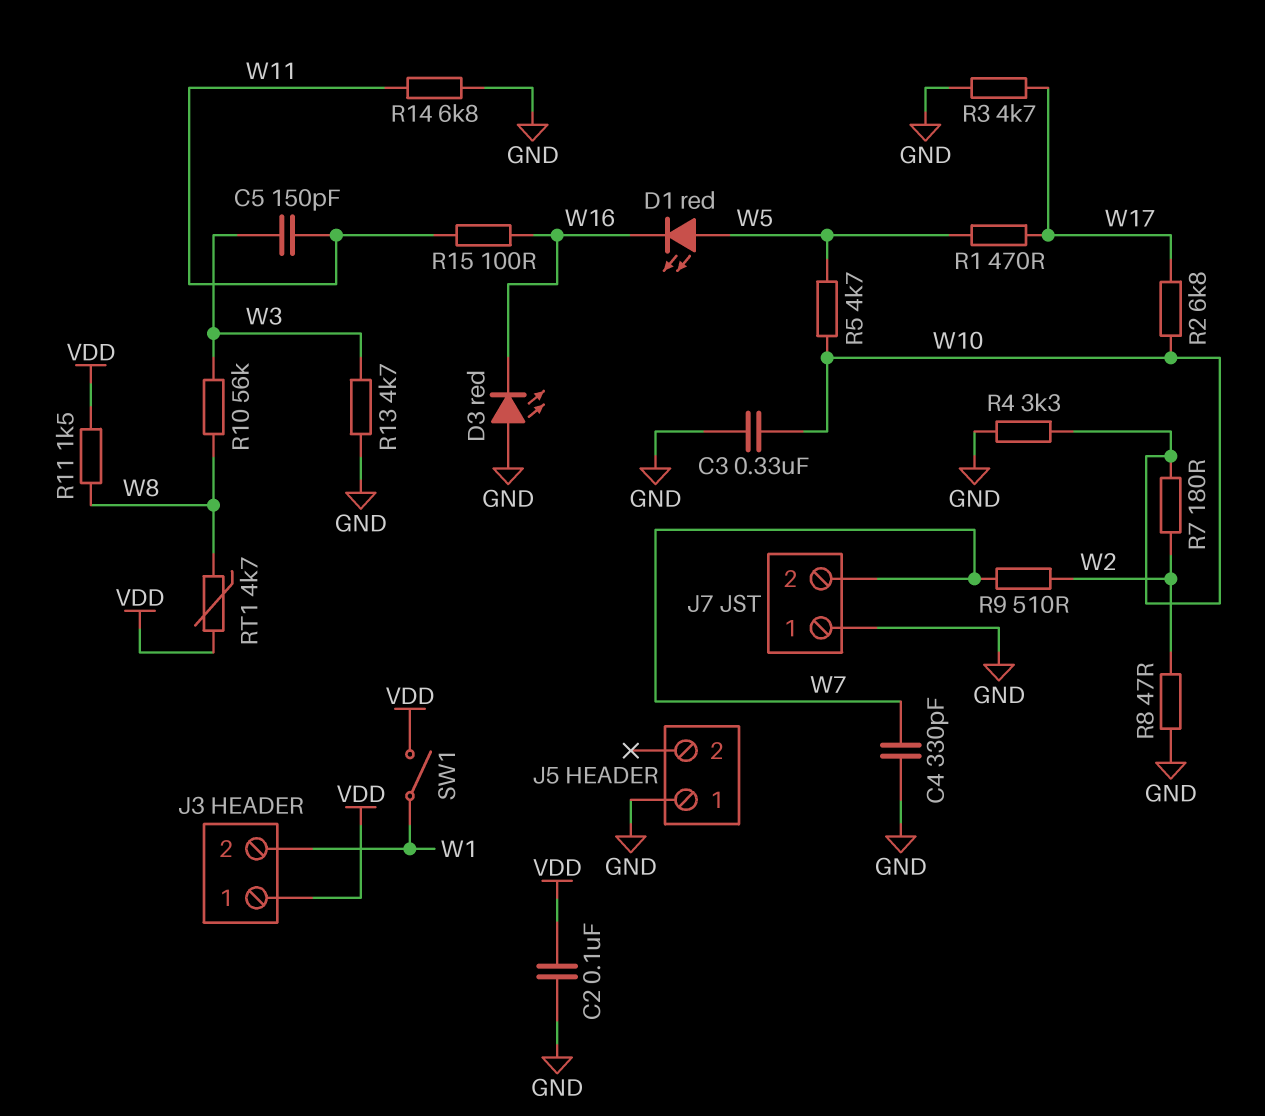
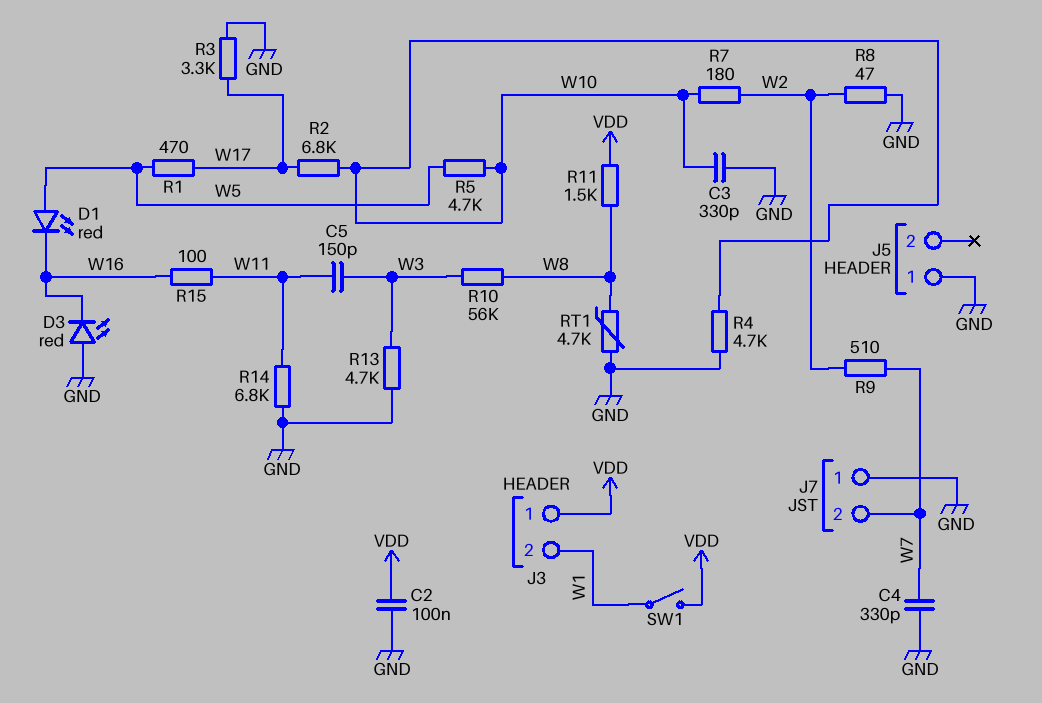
C3: 330nF (GND, W10) -> 330pF (GND, W10)
R3: 4.7k (GND, W17) -> 3.3k (GND, W17)
R4: 3.3k (GND, W10) -> 4.7k (GND, W10)
RT1: 4.7k (VDD, W8) -> 4.7k (GND, W8)

